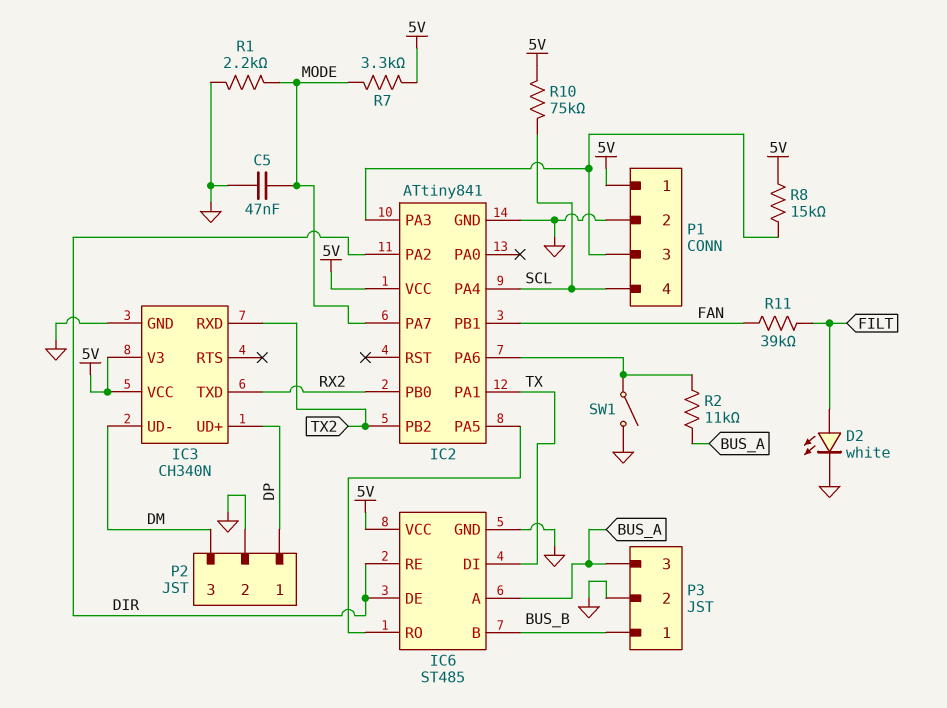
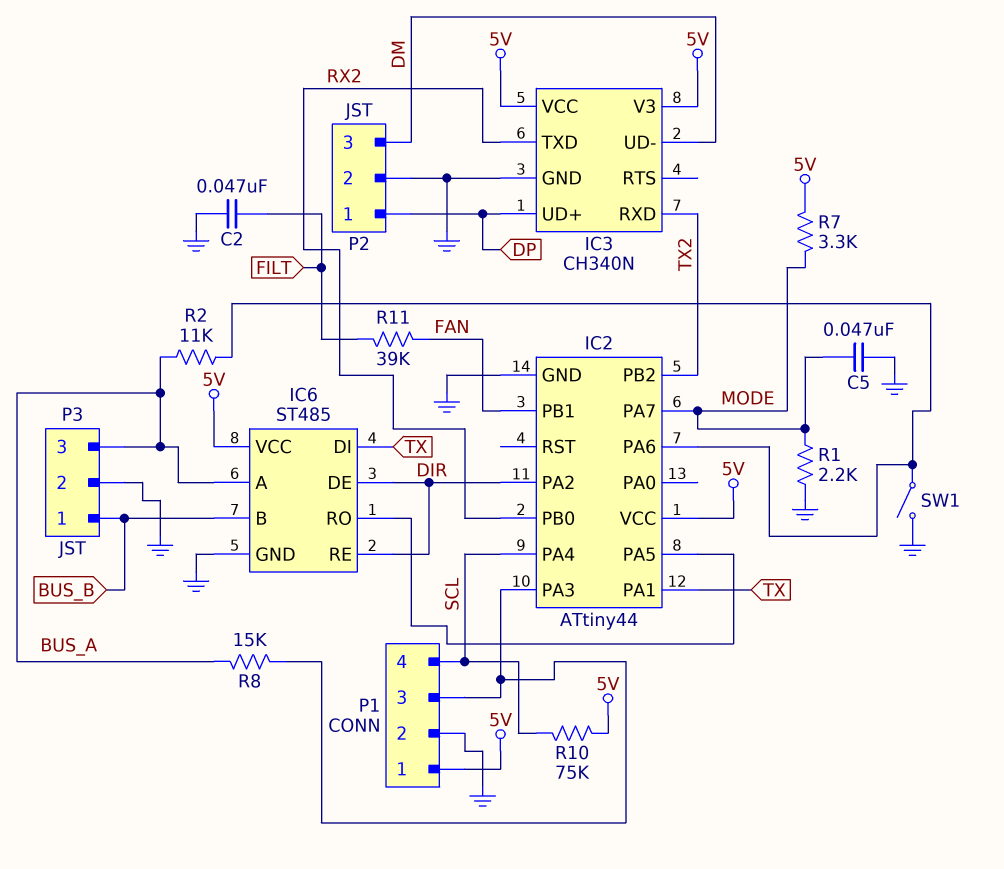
C2: none -> 47nF (FILT, GND)
D2: LED white (A FILT, K GND) -> none
IC2: ATtiny841 -> ATtiny44
R8: 15k (5V, IC2/PA3) -> 15k (BUS_A, IC2/PA3)

